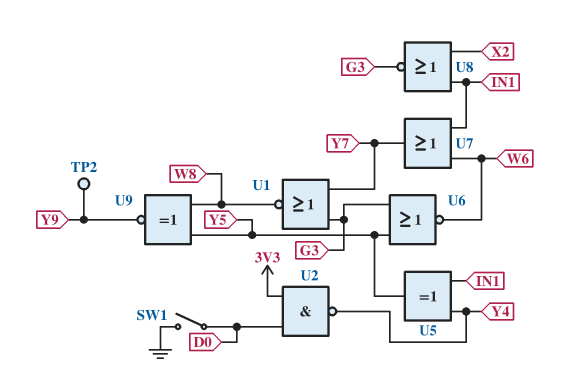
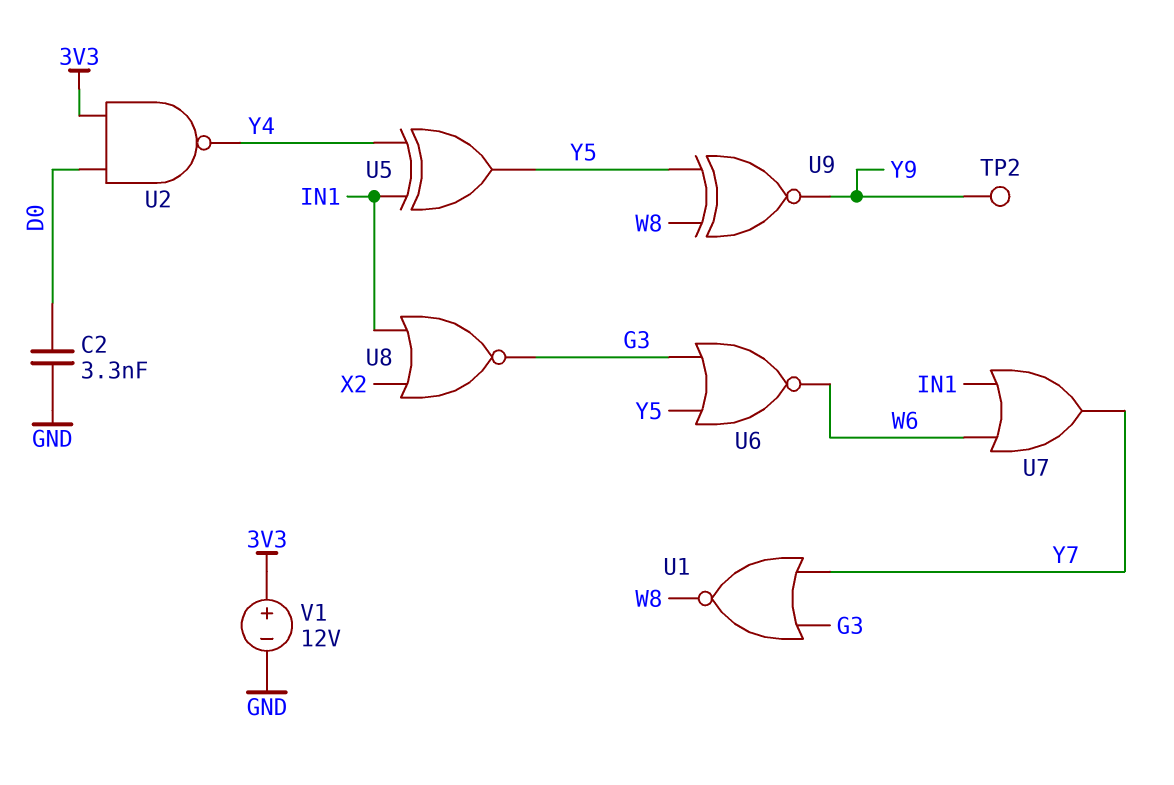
C2: none -> 3.3nF (D0, GND)
SW1: switch (D0, GND) -> none
V1: none -> 12V (plus 3V3, minus GND)

